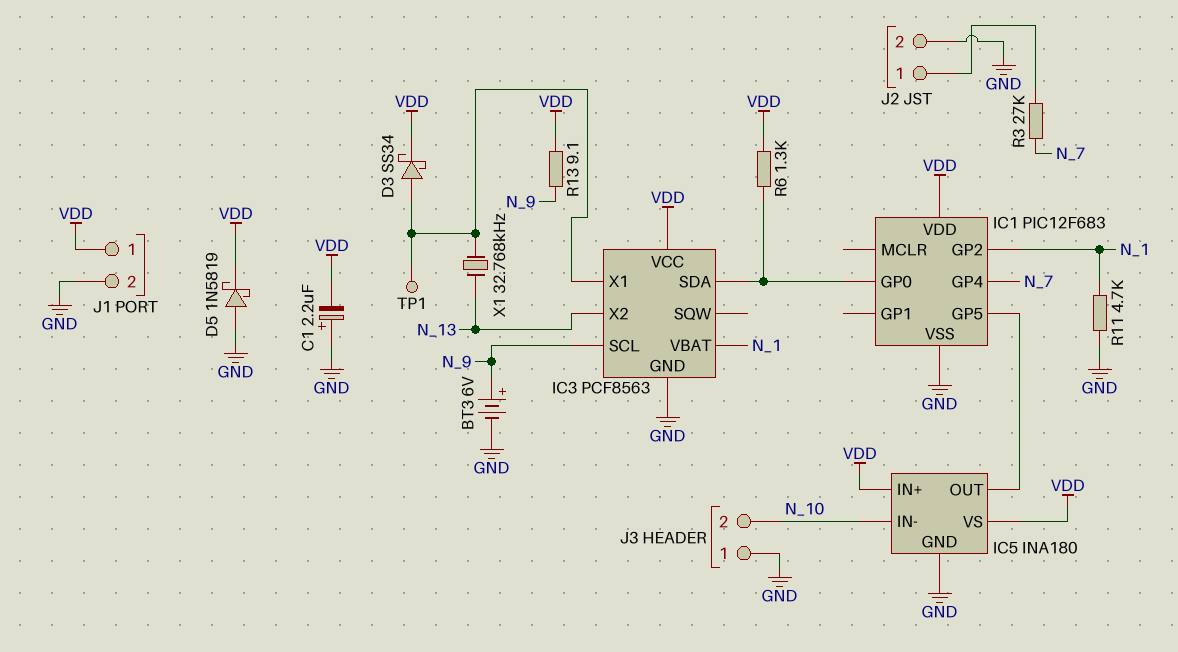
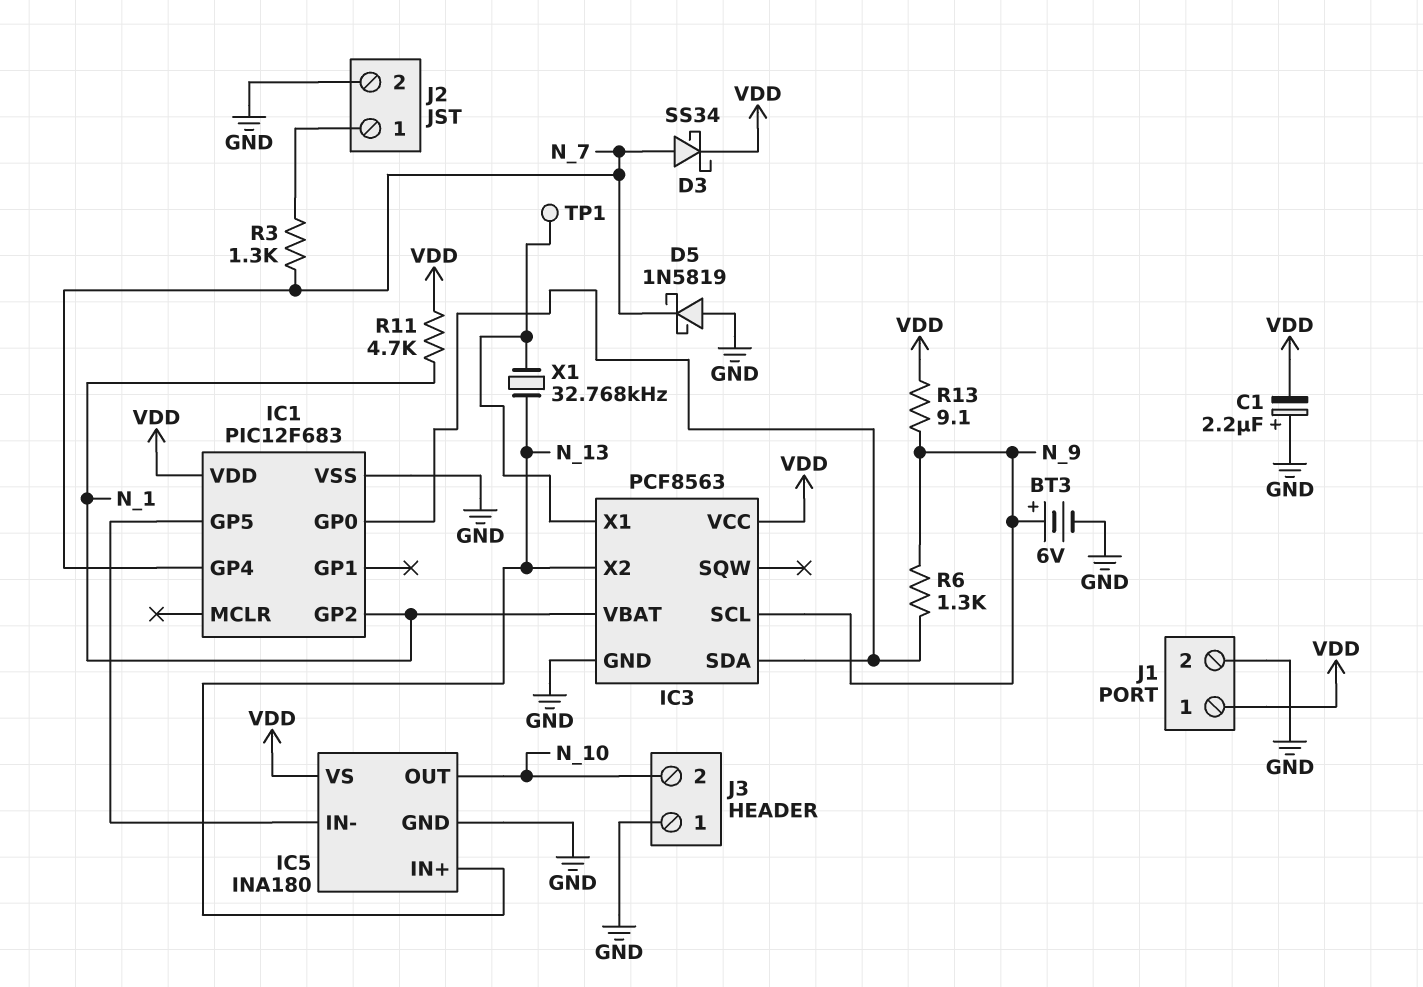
D3: schottky SS34 (A IC3/X1, K VDD) -> schottky SS34 (A N_7, K VDD)
D5: schottky 1N5819 (A GND, K VDD) -> schottky 1N5819 (A GND, K N_7)
IC5 pin IN+: VDD -> N_13
IC5 pin IN-: N_10 -> IC1/GP5
IC5 pin OUT: IC1/GP5 -> N_10
R3: 27k (J2/1, N_7) -> 1.3k (J2/1, N_7)
R6: 1.3k (IC1/GP0, VDD) -> 1.3k (IC1/GP0, N_9)
R11: 4.7k (GND, N_1) -> 4.7k (N_1, VDD)

